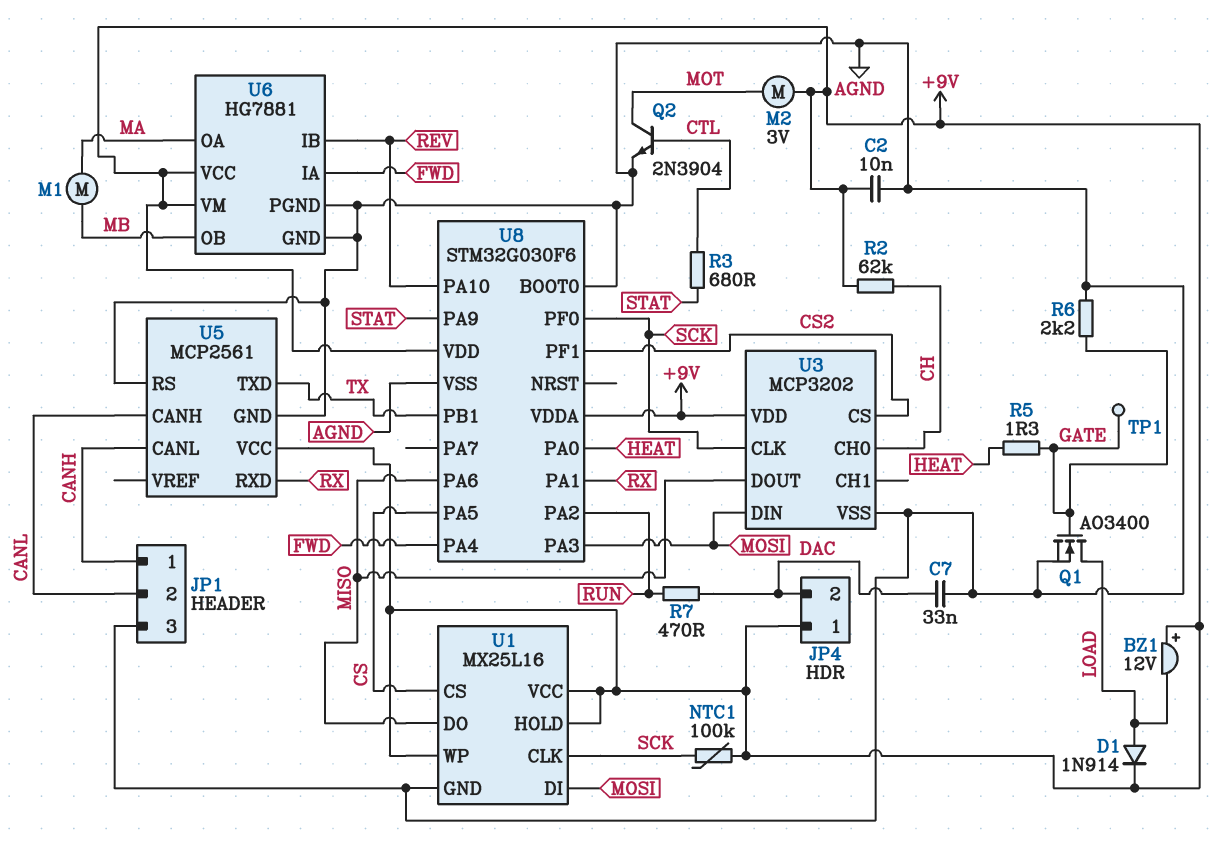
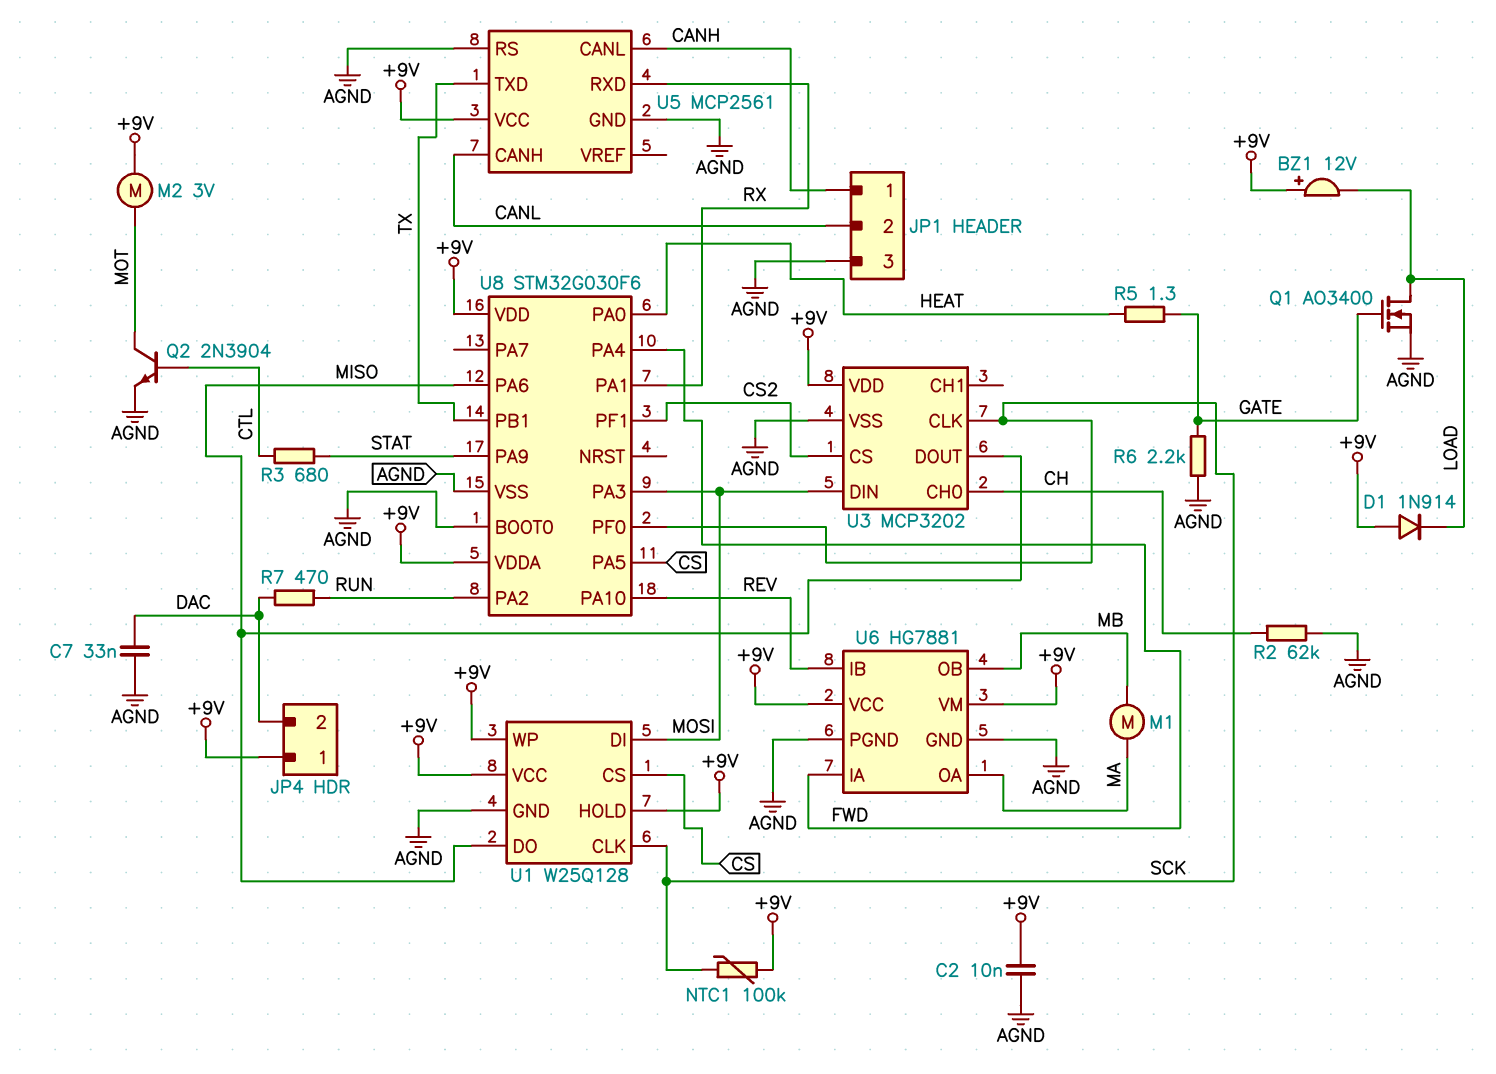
D1: diode 1N914 (A LOAD, K +9V) -> diode 1N914 (A +9V, K LOAD)
R2: 62k (+9V, CH) -> 62k (AGND, CH)
TP1: test point (GATE) -> none
U1: MX25L16 -> W25Q128

